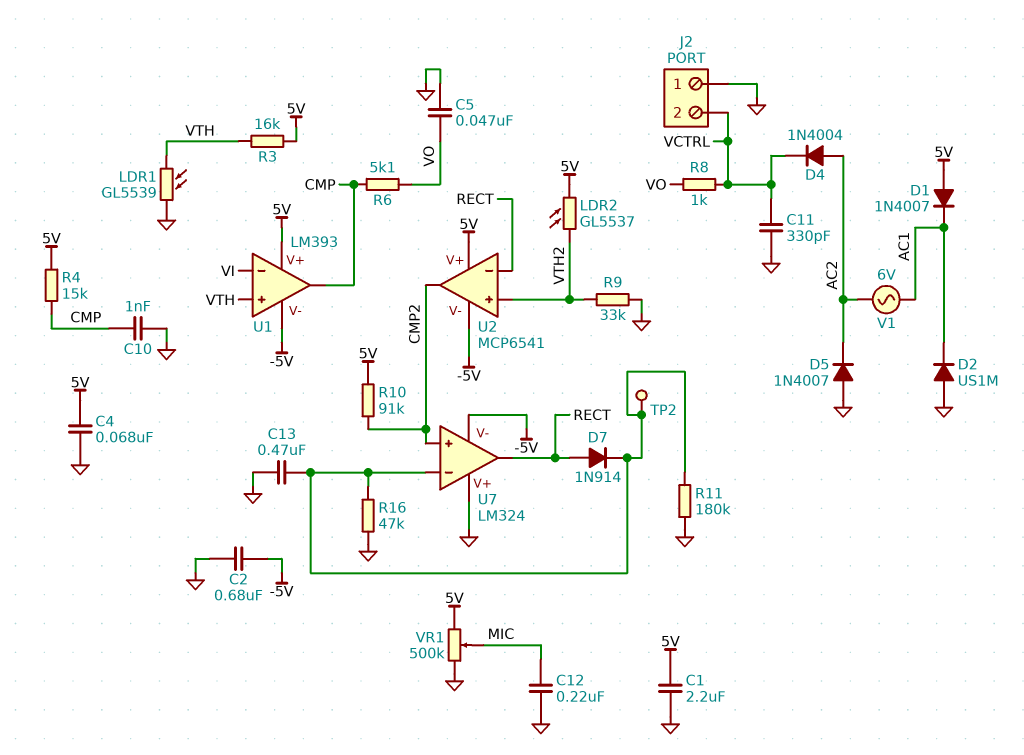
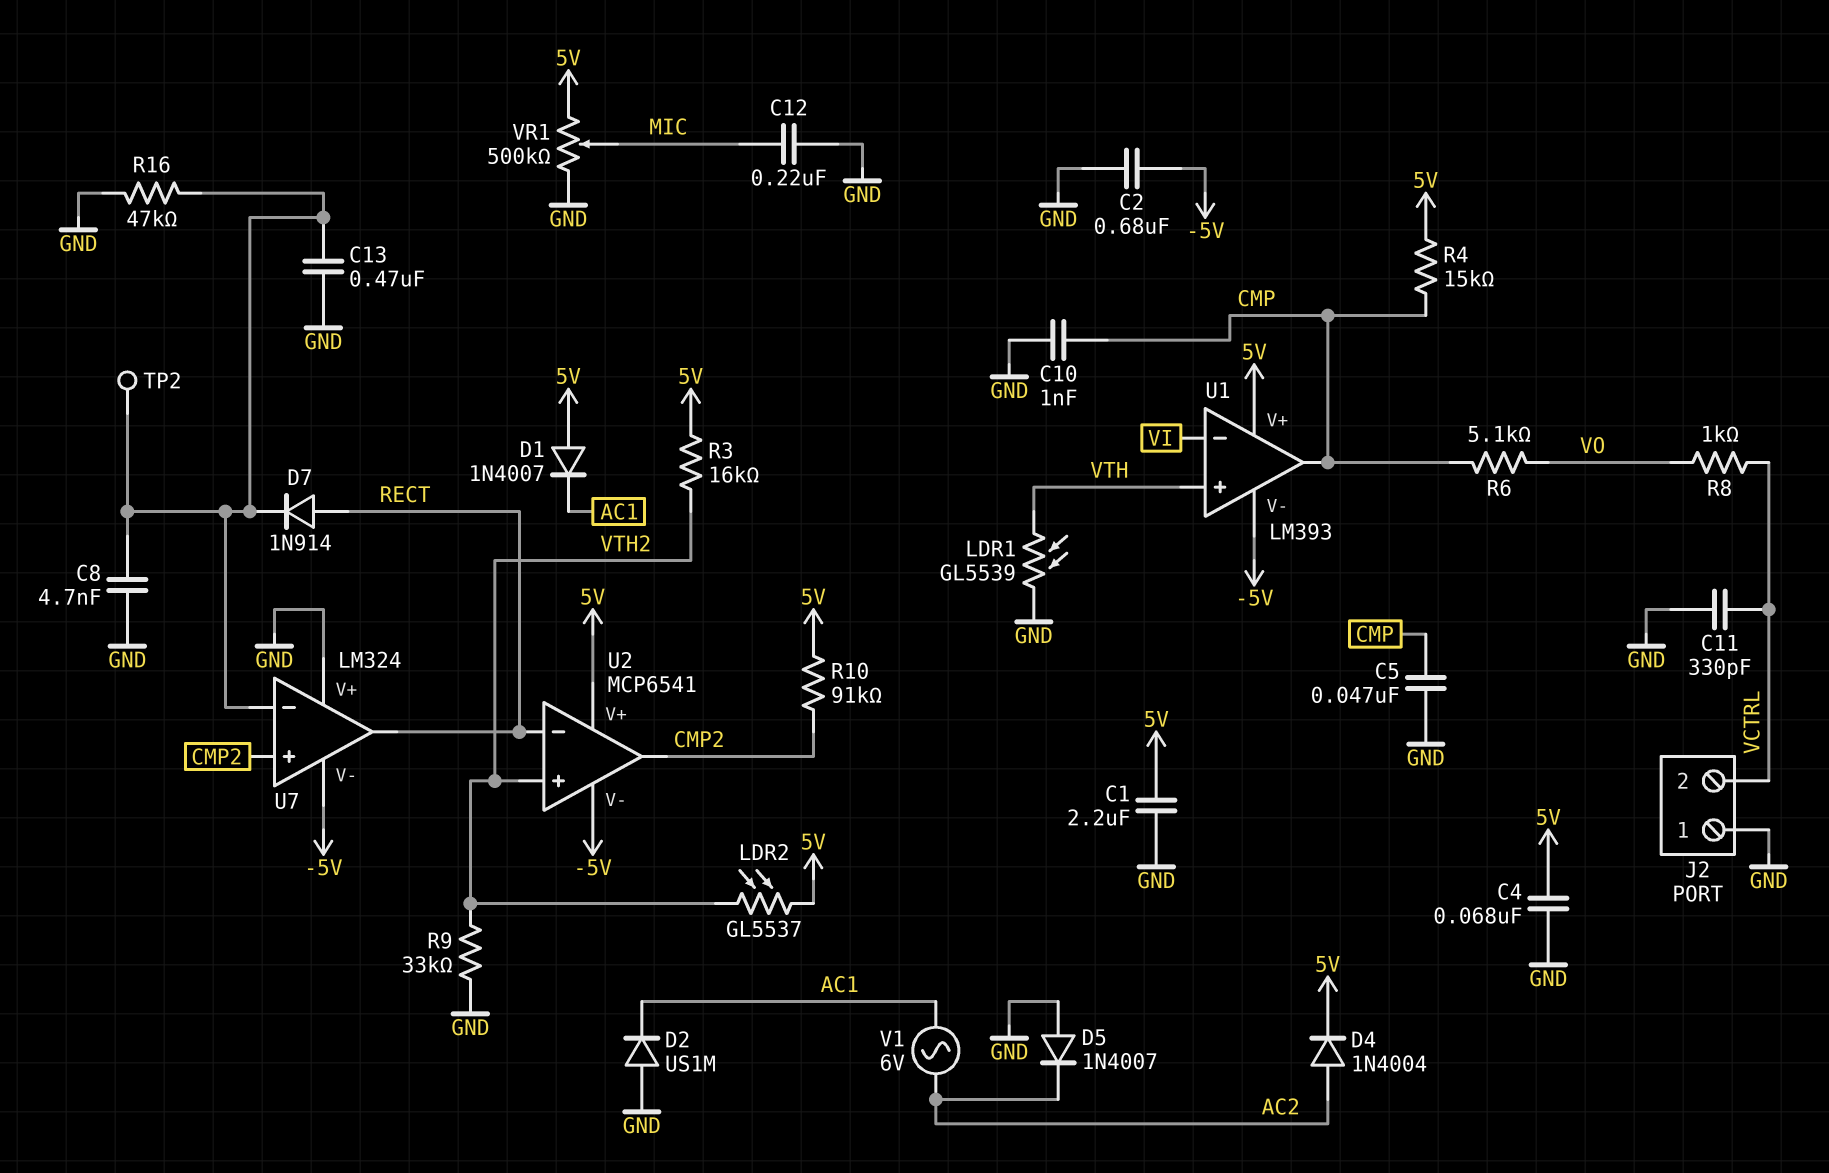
C5: 47nF (GND, VO) -> 47nF (CMP, GND)
C8: none -> 4.7nF (GND, U7/in-)
D4: diode 1N4004 (A AC2, K VCTRL) -> diode 1N4004 (A AC2, K 5V)
R3: 16k (5V, VTH) -> 16k (5V, VTH2)
R11: 180k (GND, U7/in-) -> none

